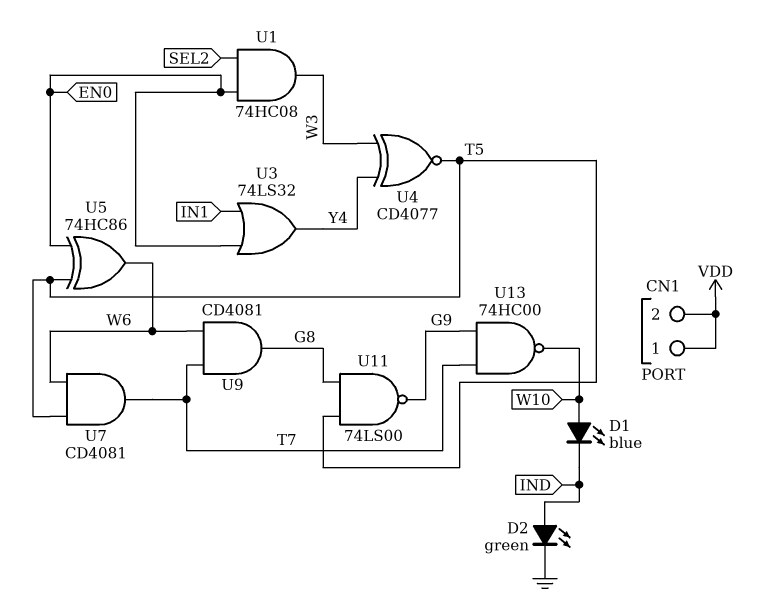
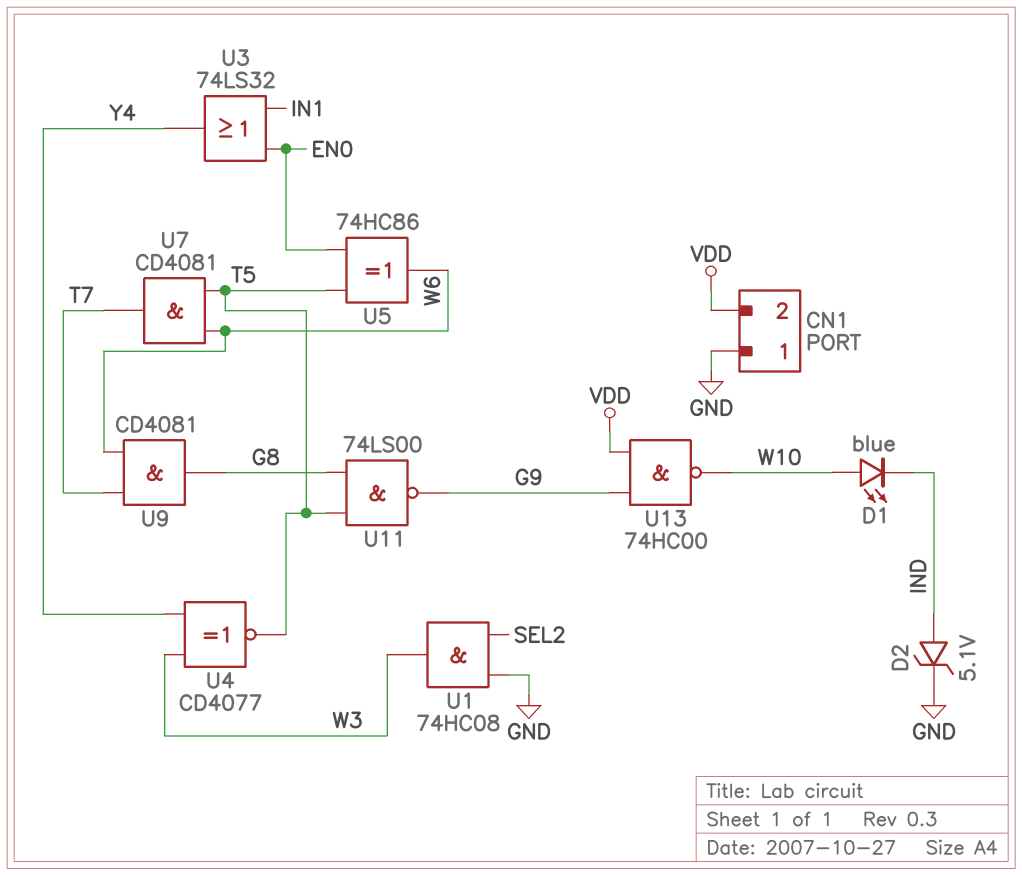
CN1 pin 1: VDD -> GND
D2: LED green (A IND, K GND) -> zener 5.1V (A IND, K GND)
U1: AND 74HC08 (in EN0, in SEL2, out W3) -> AND 74HC08 (in GND, in SEL2, out W3)
U13: NAND 74HC00 (in G9, in T7, out W10) -> NAND 74HC00 (in G9, in VDD, out W10)

